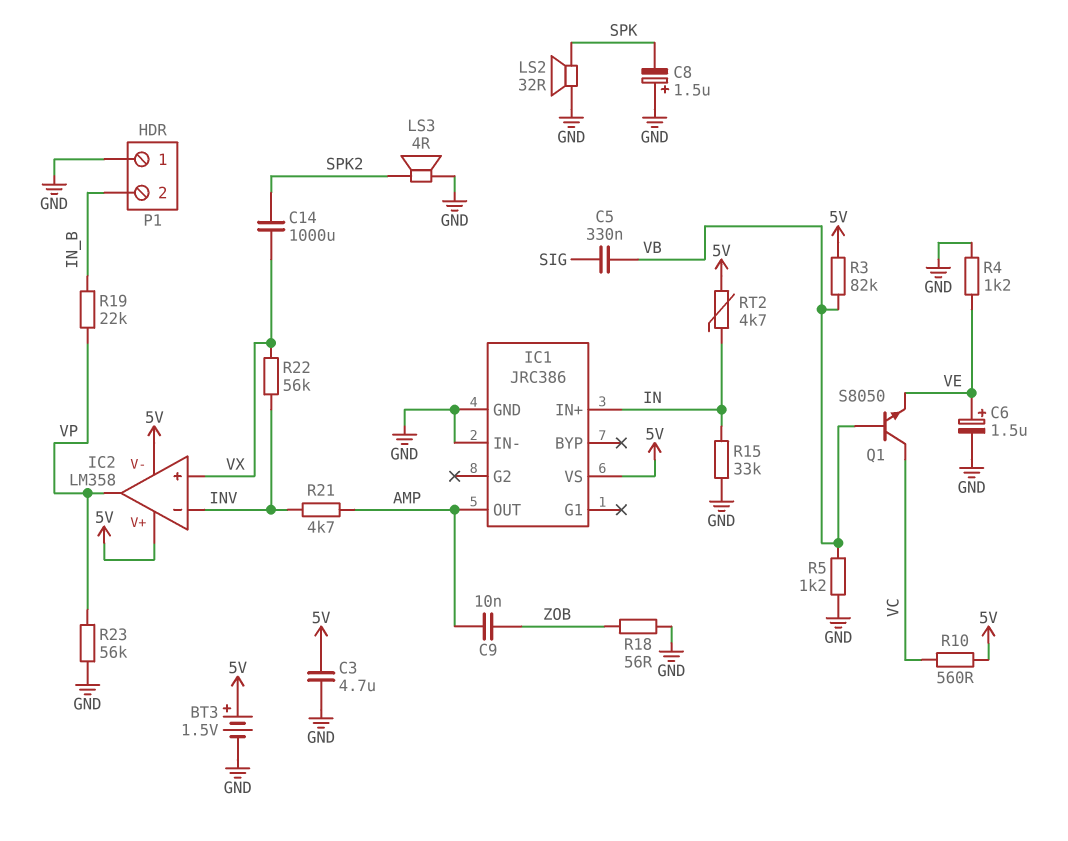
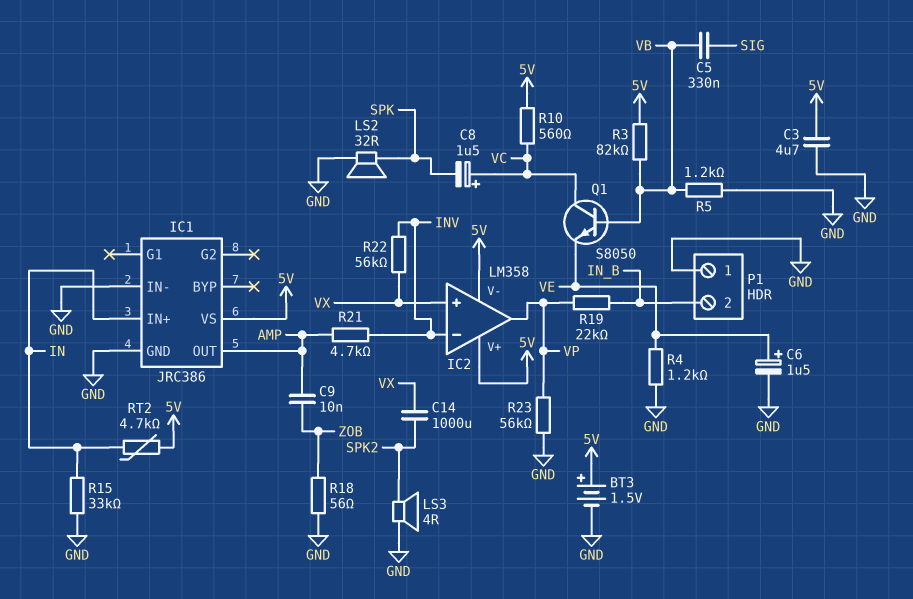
C8: 1.5uF (plus GND, minus SPK) -> 1.5uF (plus VC, minus SPK)

